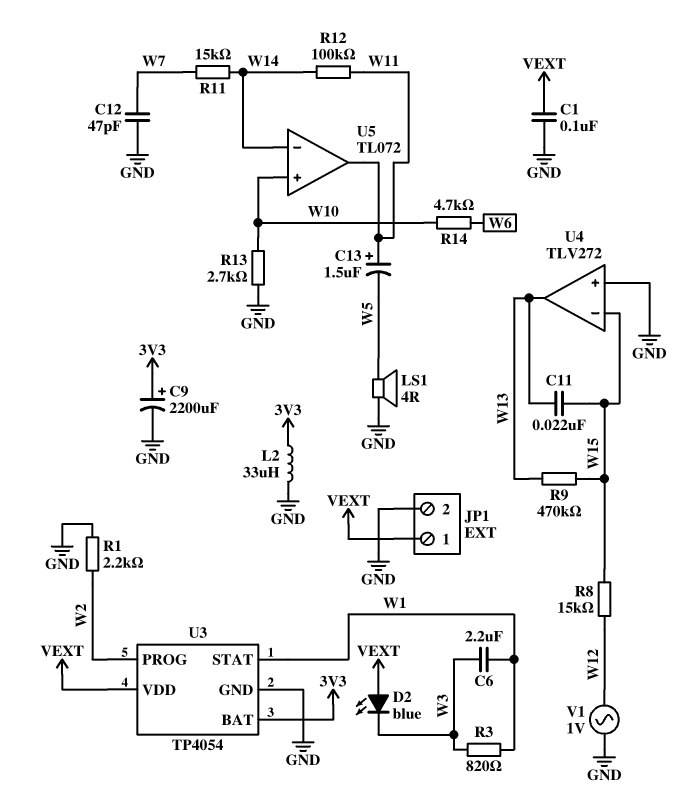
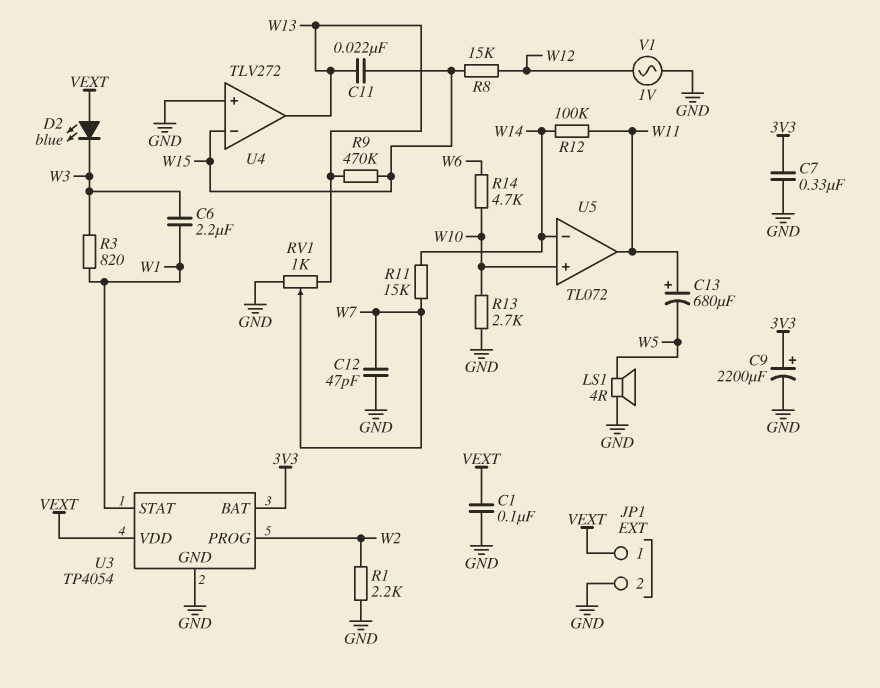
C7: none -> 330nF (3V3, GND)
C13: 1.5uF (plus W11, minus W5) -> 680uF (plus W11, minus W5)
L2: 33uH (3V3, GND) -> none
RV1: none -> 1k (GND, W13, wiper W7)

